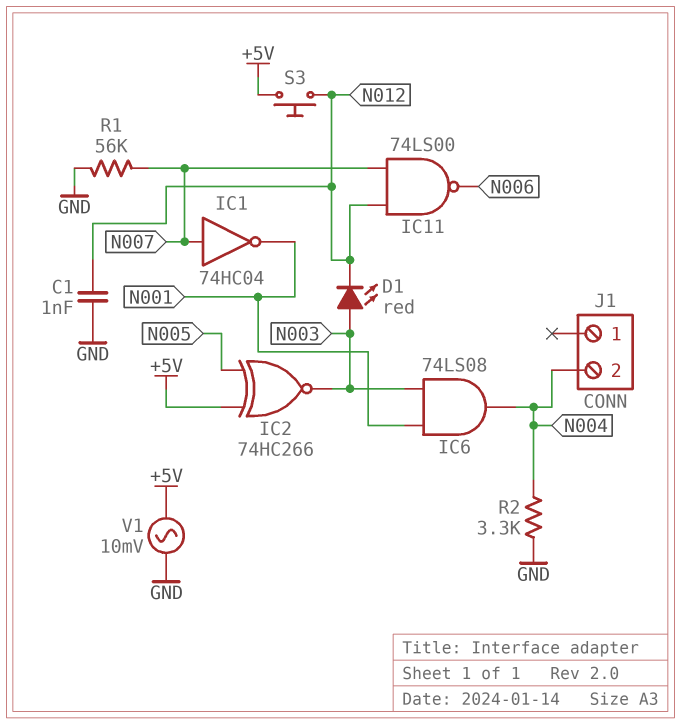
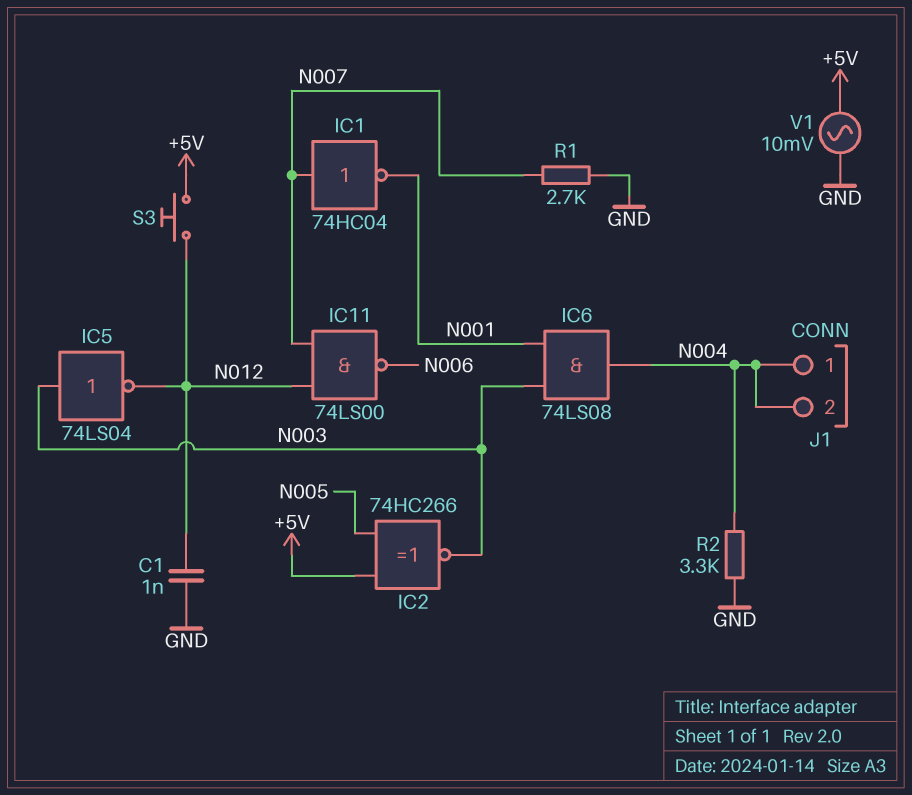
D1: LED red (A N003, K N012) -> none
IC5: none -> NOT 74LS04 (in N003, out N012)
J1 pin 1: none -> N004
R1: 56k (GND, N007) -> 2.7k (GND, N007)

